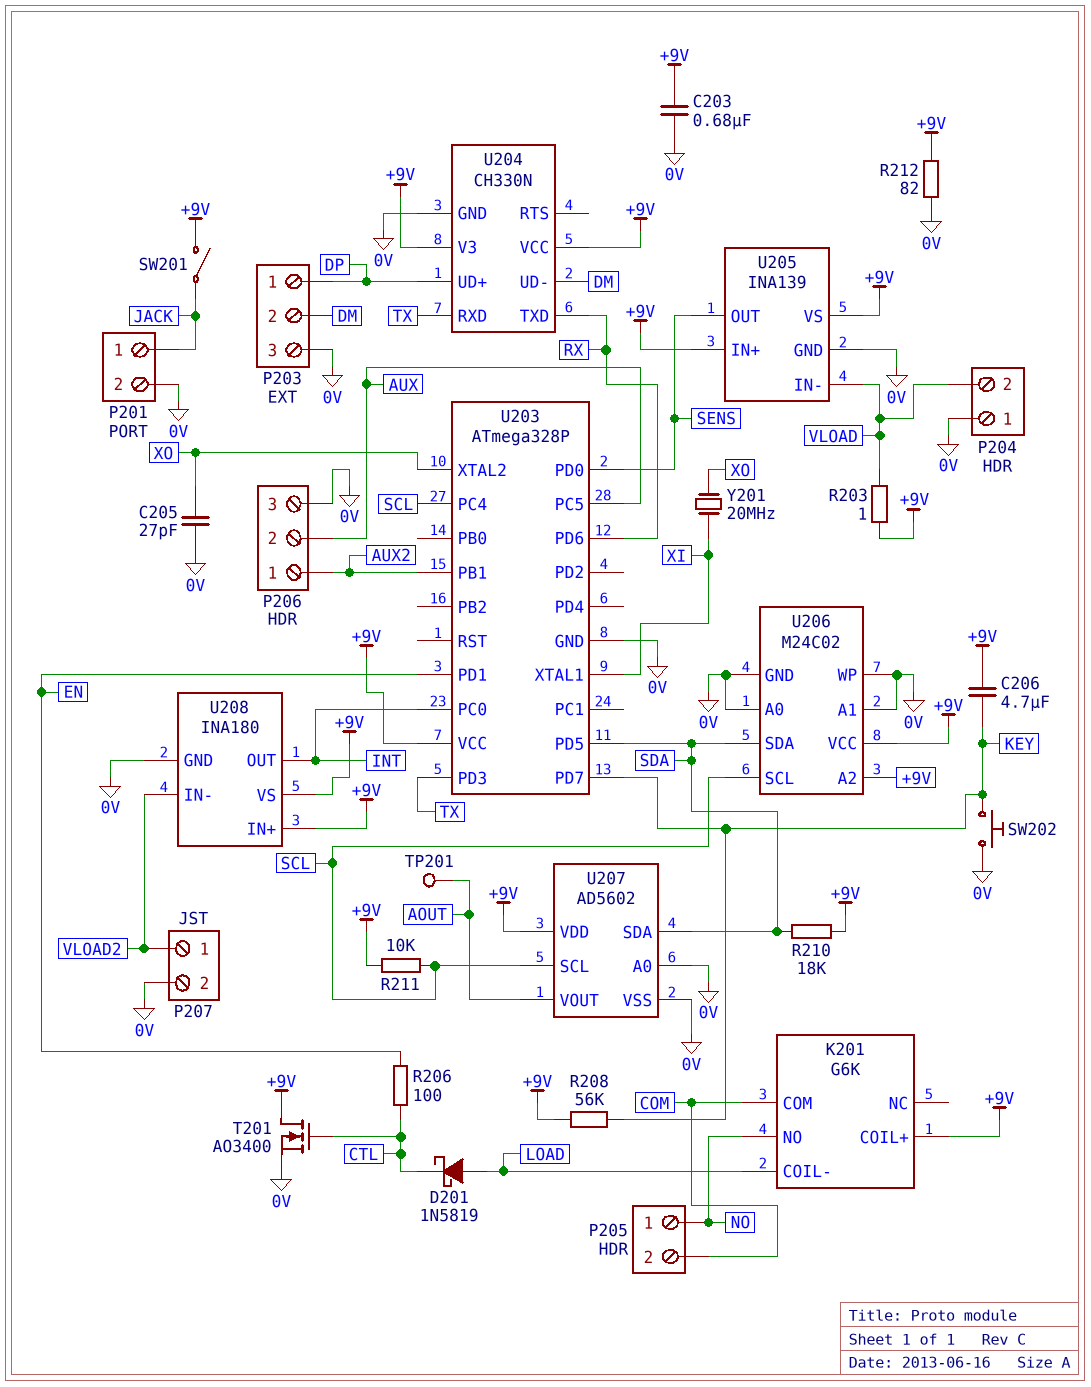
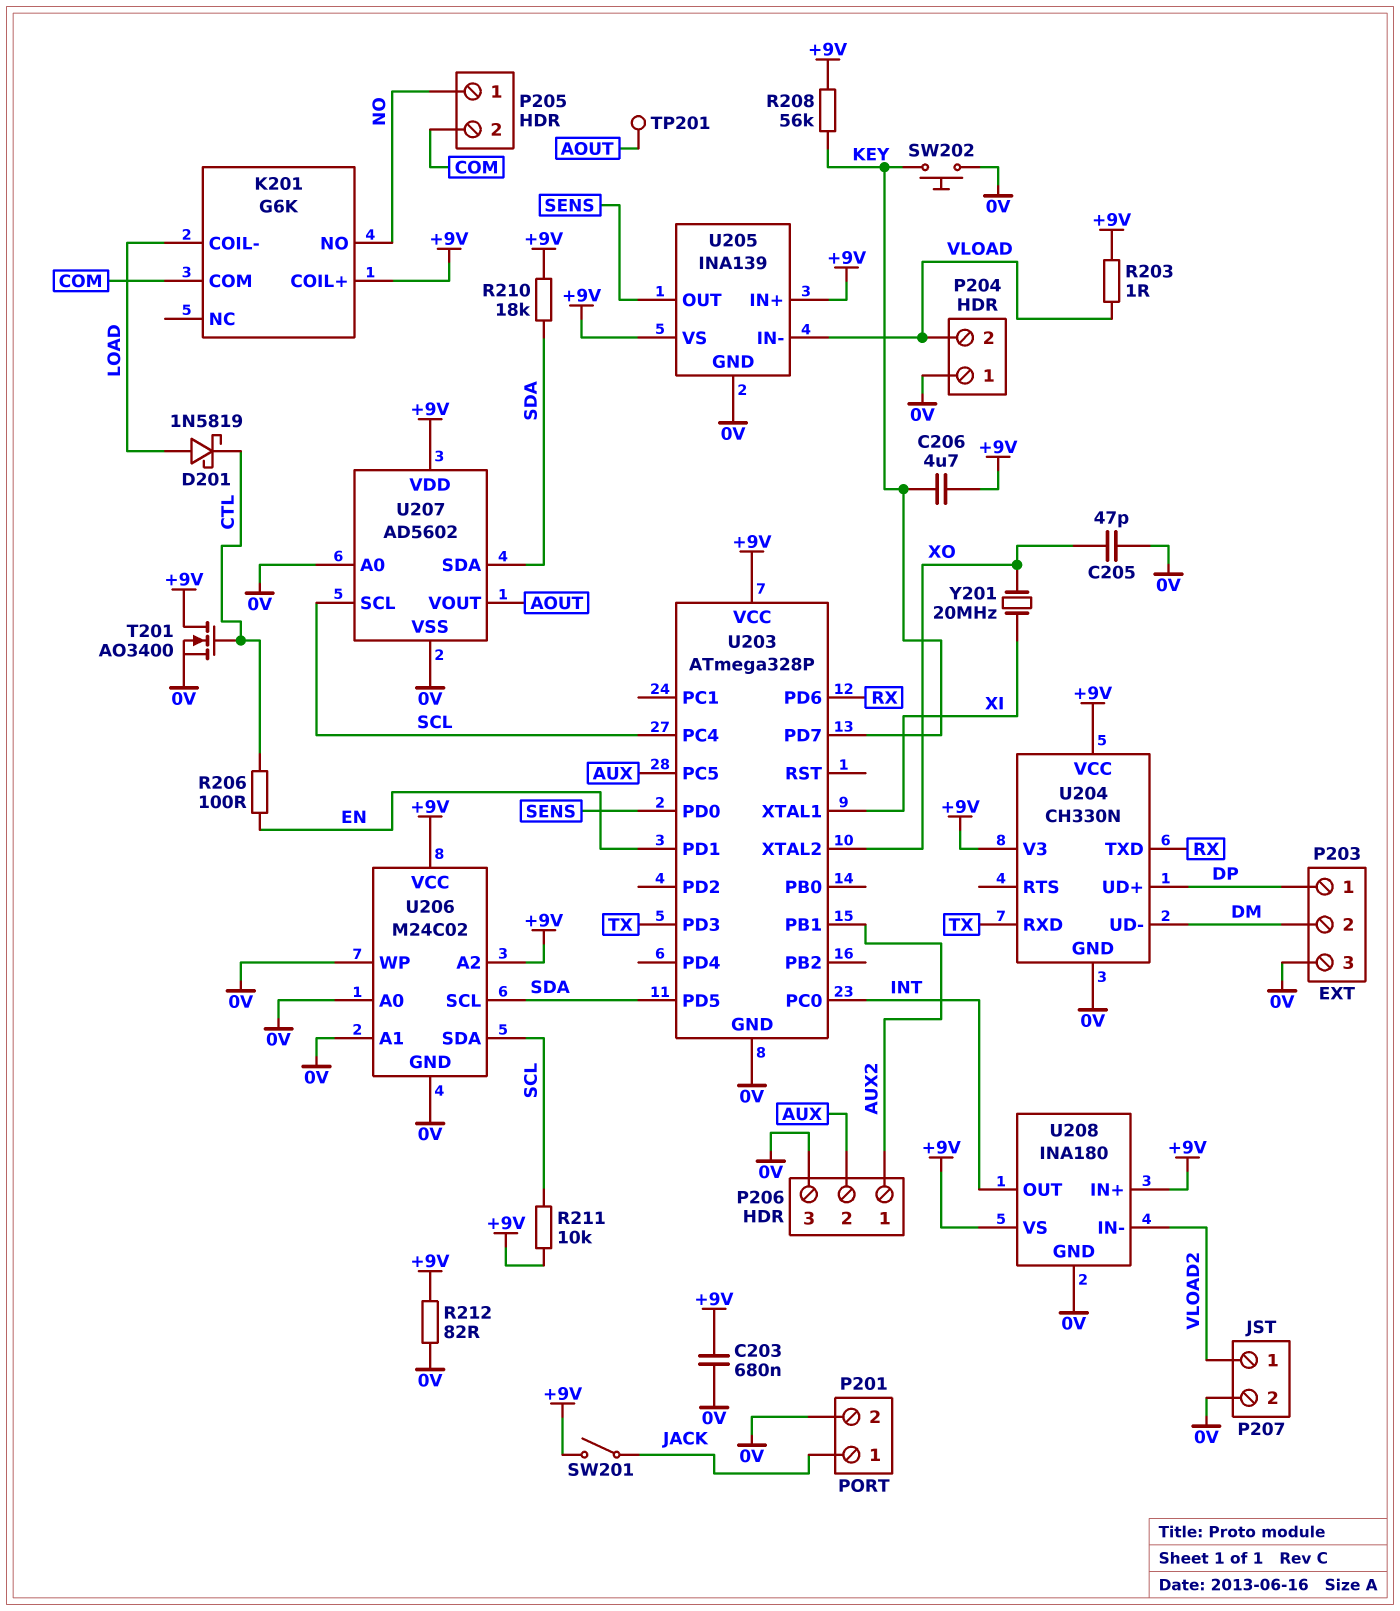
C205: 27pF (0V, XO) -> 47pF (0V, XO)
U206 pin SCL: SCL -> SDA
U206 pin SDA: SDA -> SCL

